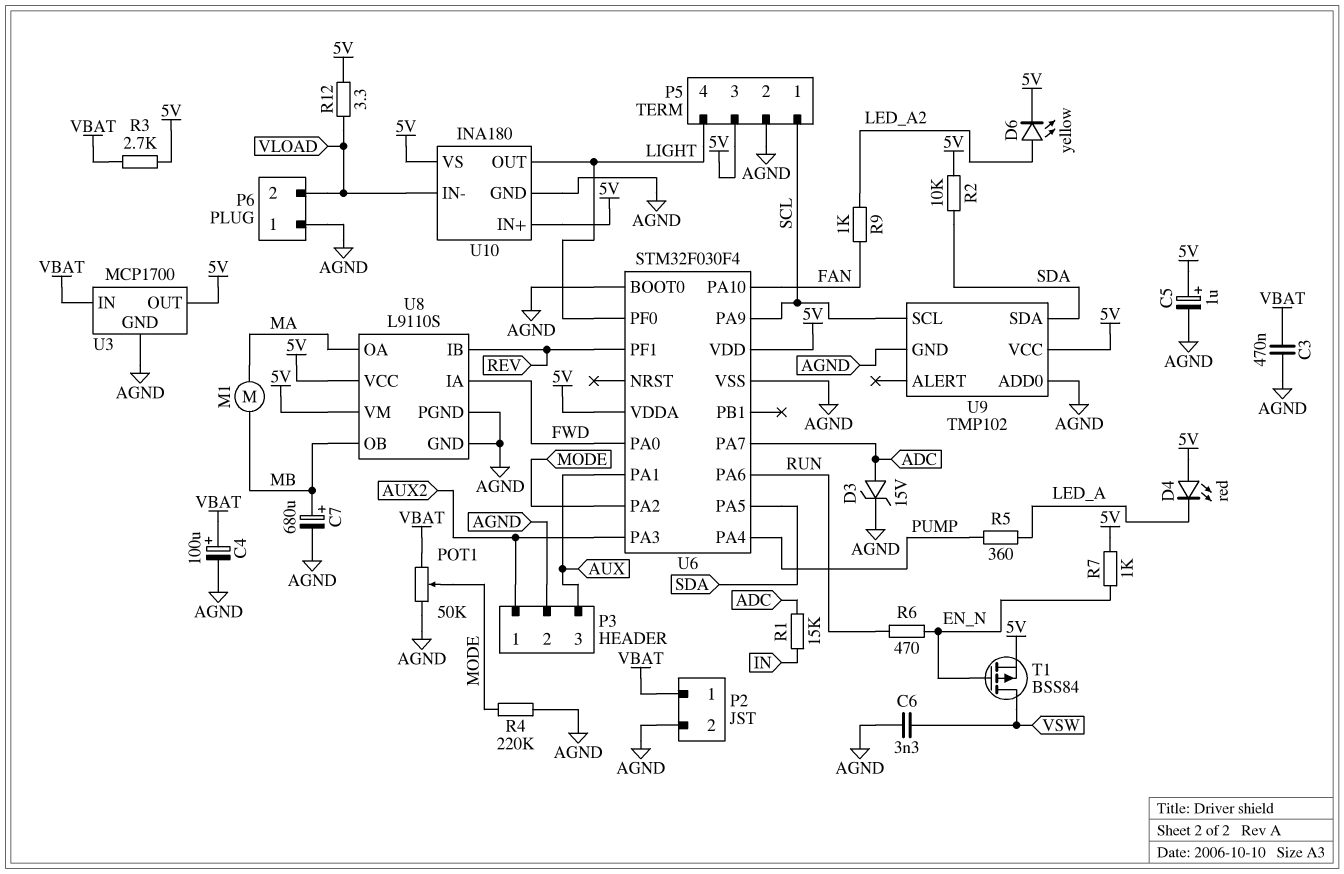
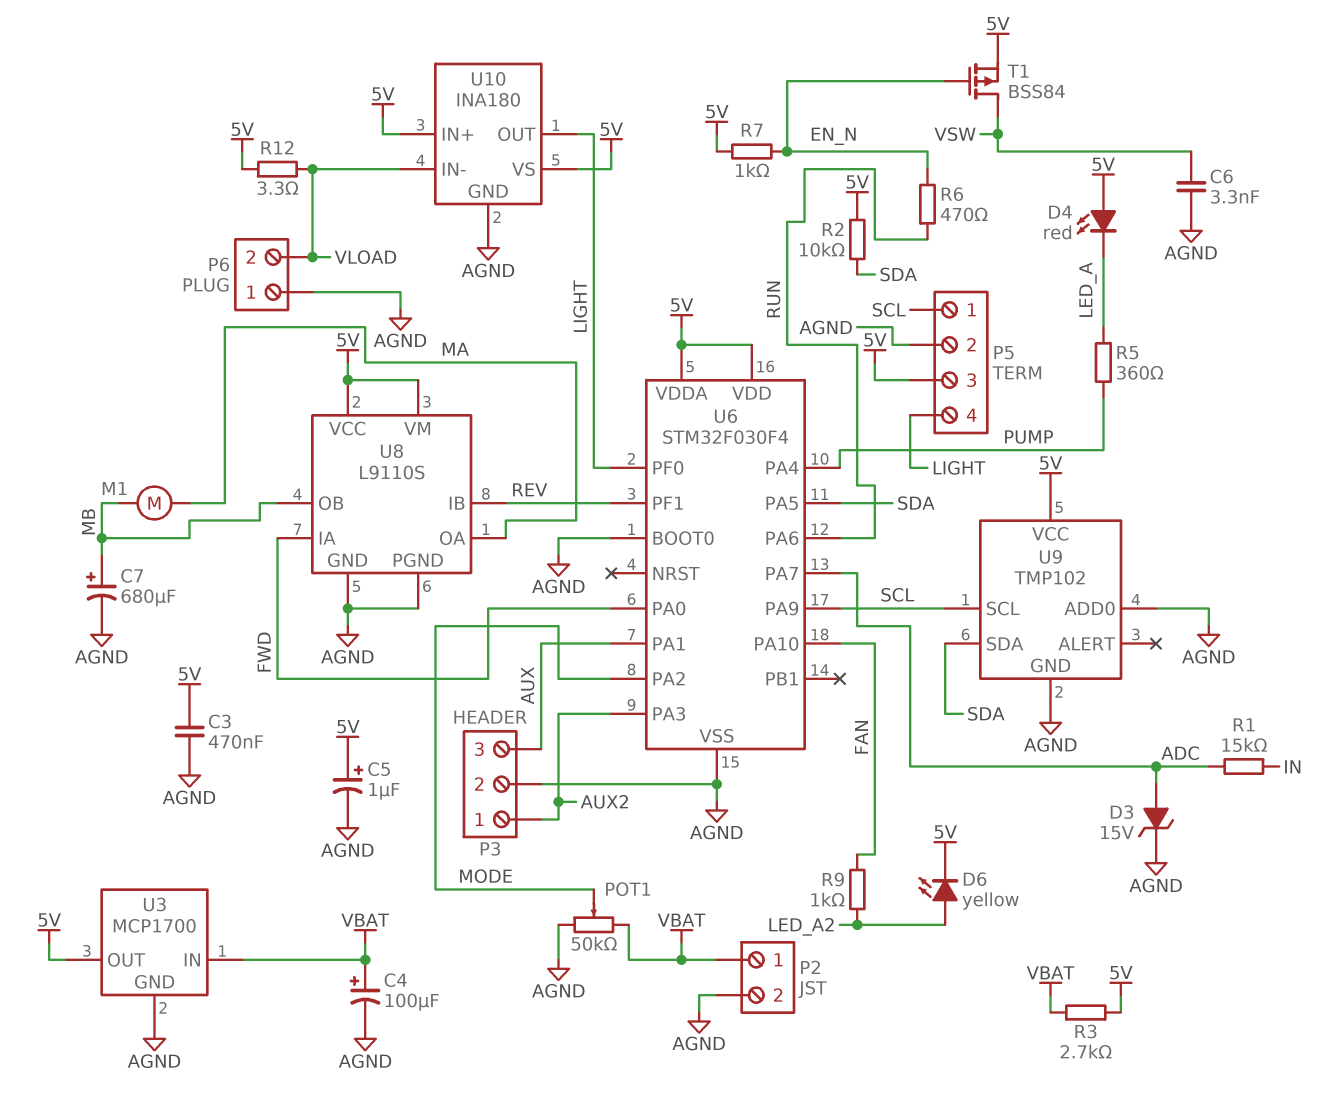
C3: 470nF (AGND, VBAT) -> 470nF (5V, AGND)
R4: 220k (AGND, MODE) -> none

